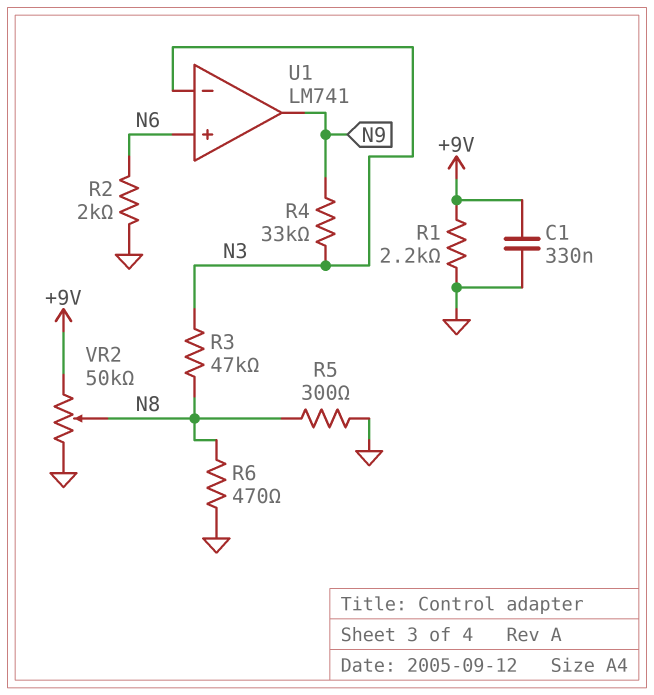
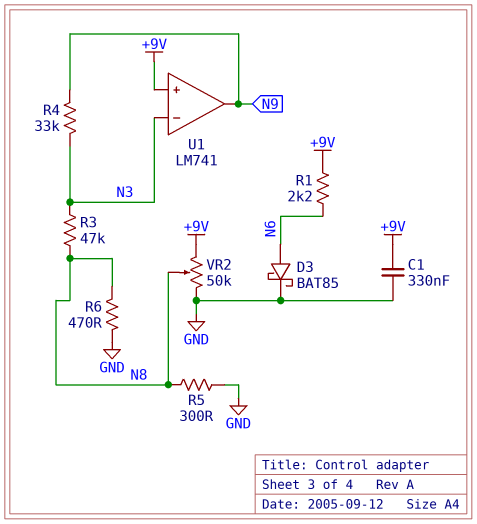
D3: none -> schottky BAT85 (A N6, K GND)
R1: 2.2k (+9V, GND) -> 2.2k (+9V, N6)
R2: 2k (GND, N6) -> none
U1 pin in+: N6 -> +9V

